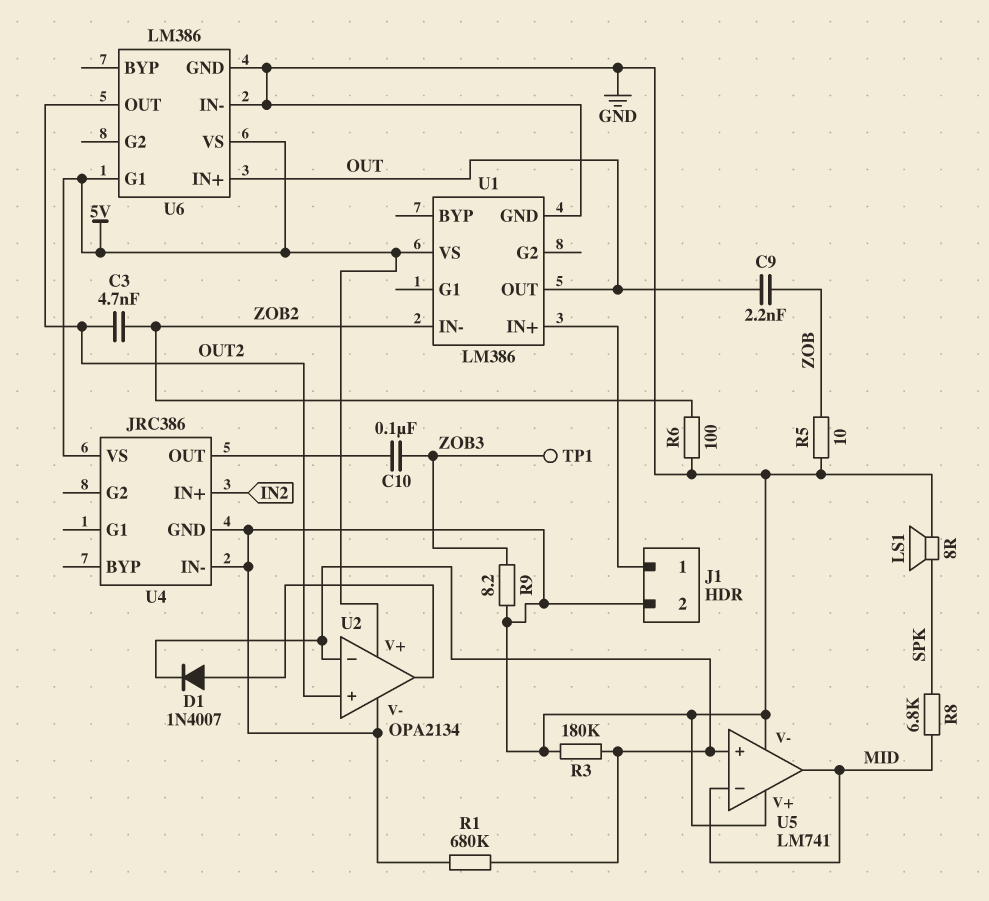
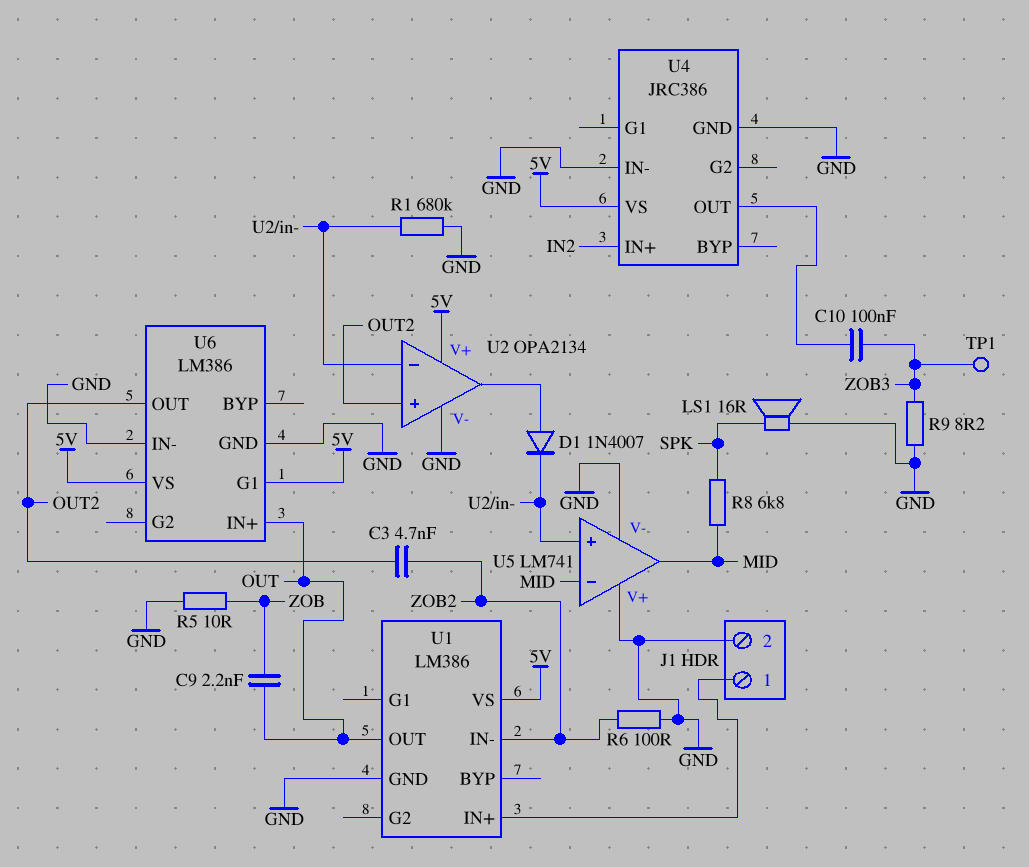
LS1: speaker 8R (GND, SPK) -> speaker 16R (GND, SPK)
R3: 180k (GND, U2/in-) -> none

